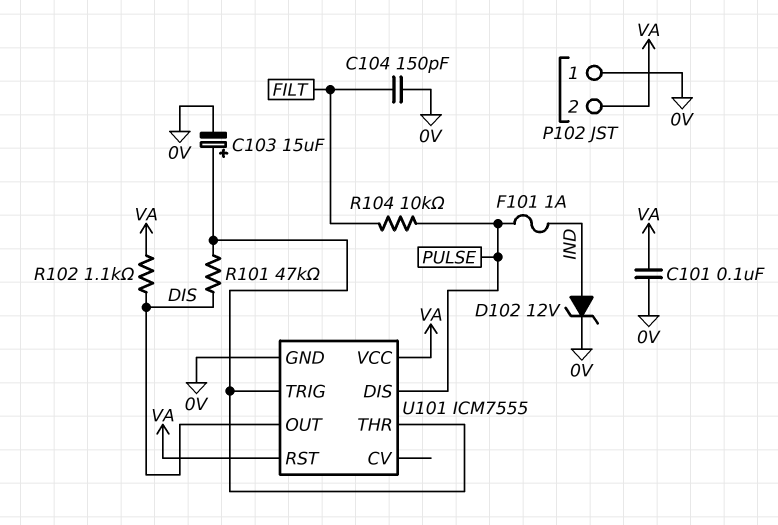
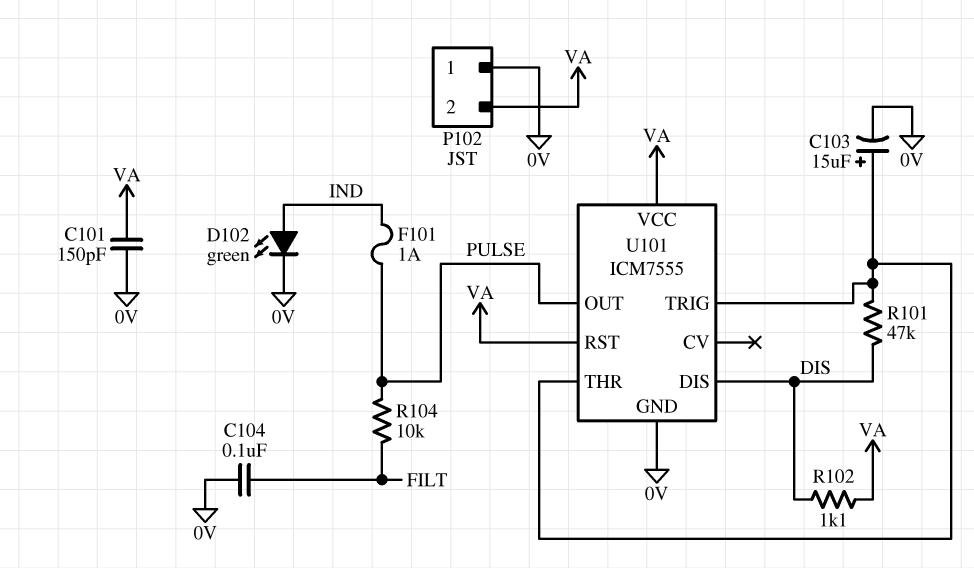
C101: 100nF (0V, VA) -> 150pF (0V, VA)
C104: 150pF (0V, FILT) -> 100nF (0V, FILT)
D102: zener 12V (A IND, K 0V) -> LED green (A IND, K 0V)
U101 pin DIS: PULSE -> DIS
U101 pin OUT: DIS -> PULSE

